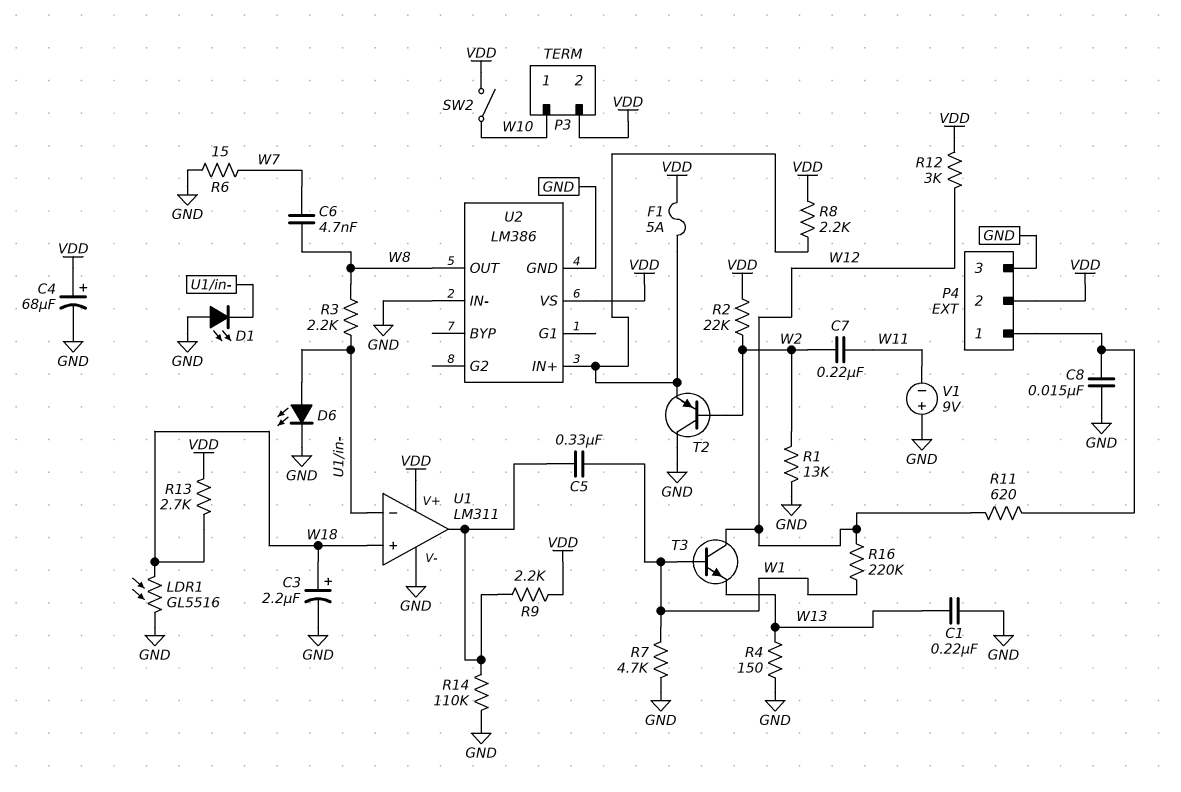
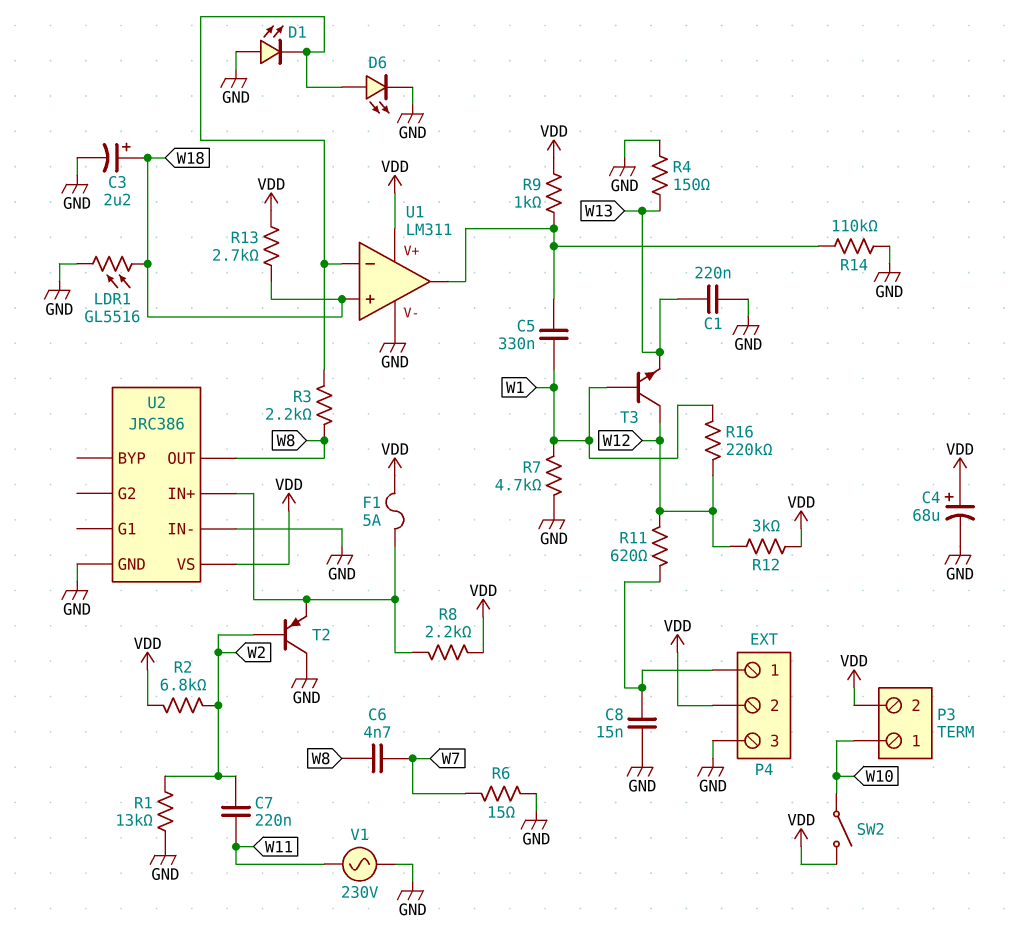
R2: 22k (VDD, W2) -> 6.8k (VDD, W2)
R9: 2.2k (U1/out, VDD) -> 1k (U1/out, VDD)
U2: LM386 -> JRC386
V1: 9V (plus GND, minus W11) -> AC 230V (GND, W11)

